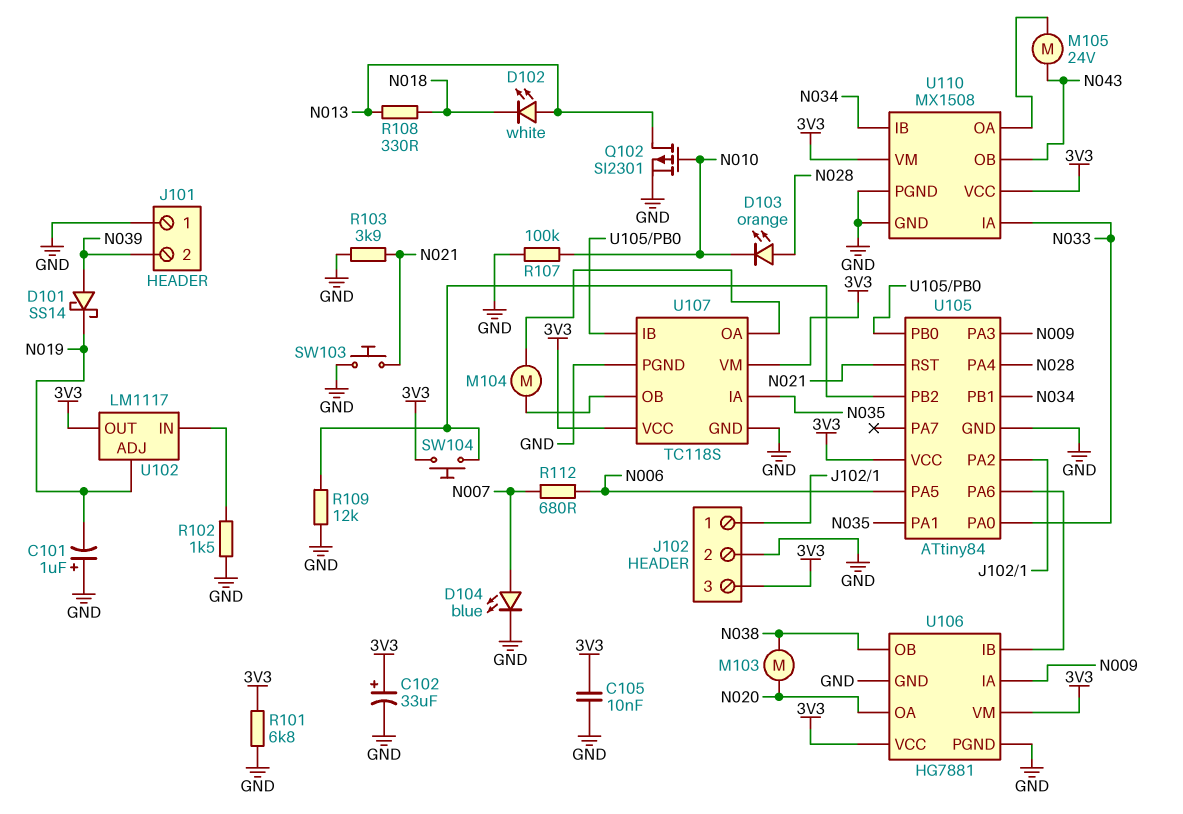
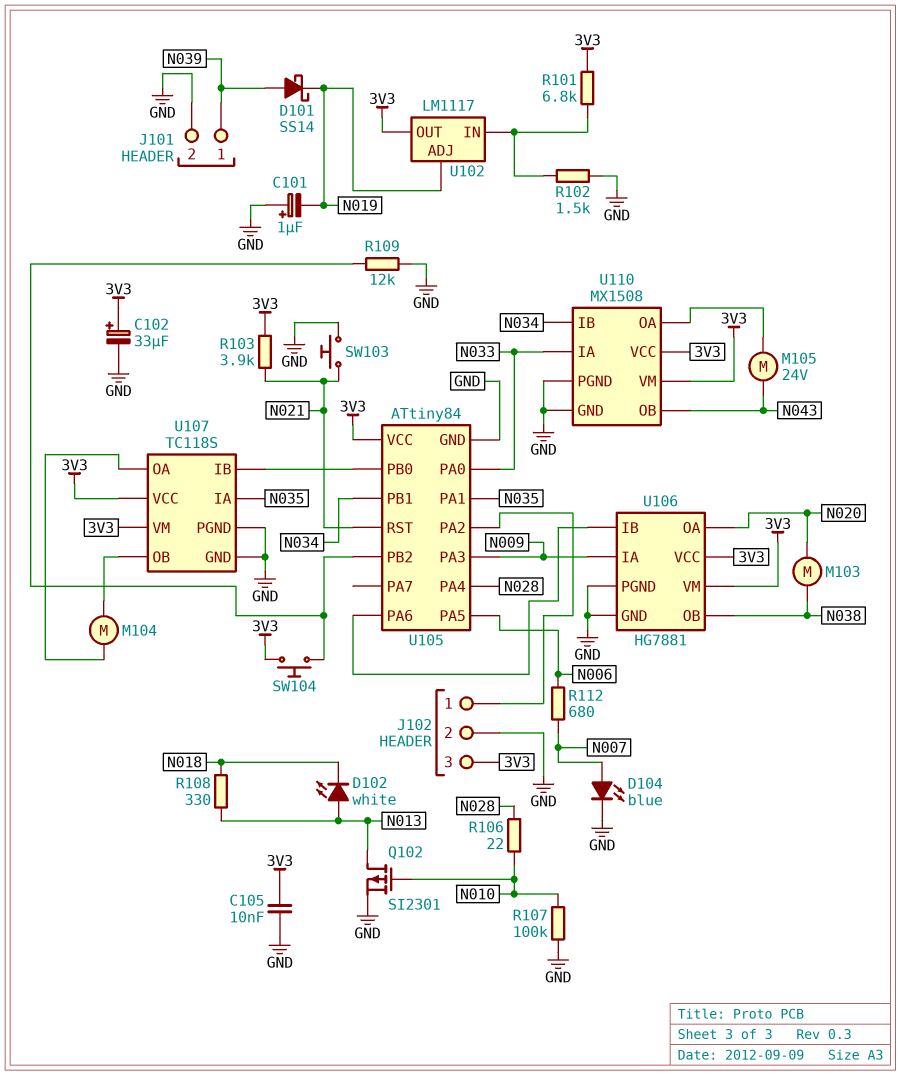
D103: LED orange (A N028, K N010) -> none
J101 pin 1: GND -> N039
J101 pin 2: N039 -> GND
R101: 6.8k (3V3, GND) -> 6.8k (3V3, U102/IN)
R103: 3.9k (GND, N021) -> 3.9k (3V3, N021)
R106: none -> 22 (N010, N028)

